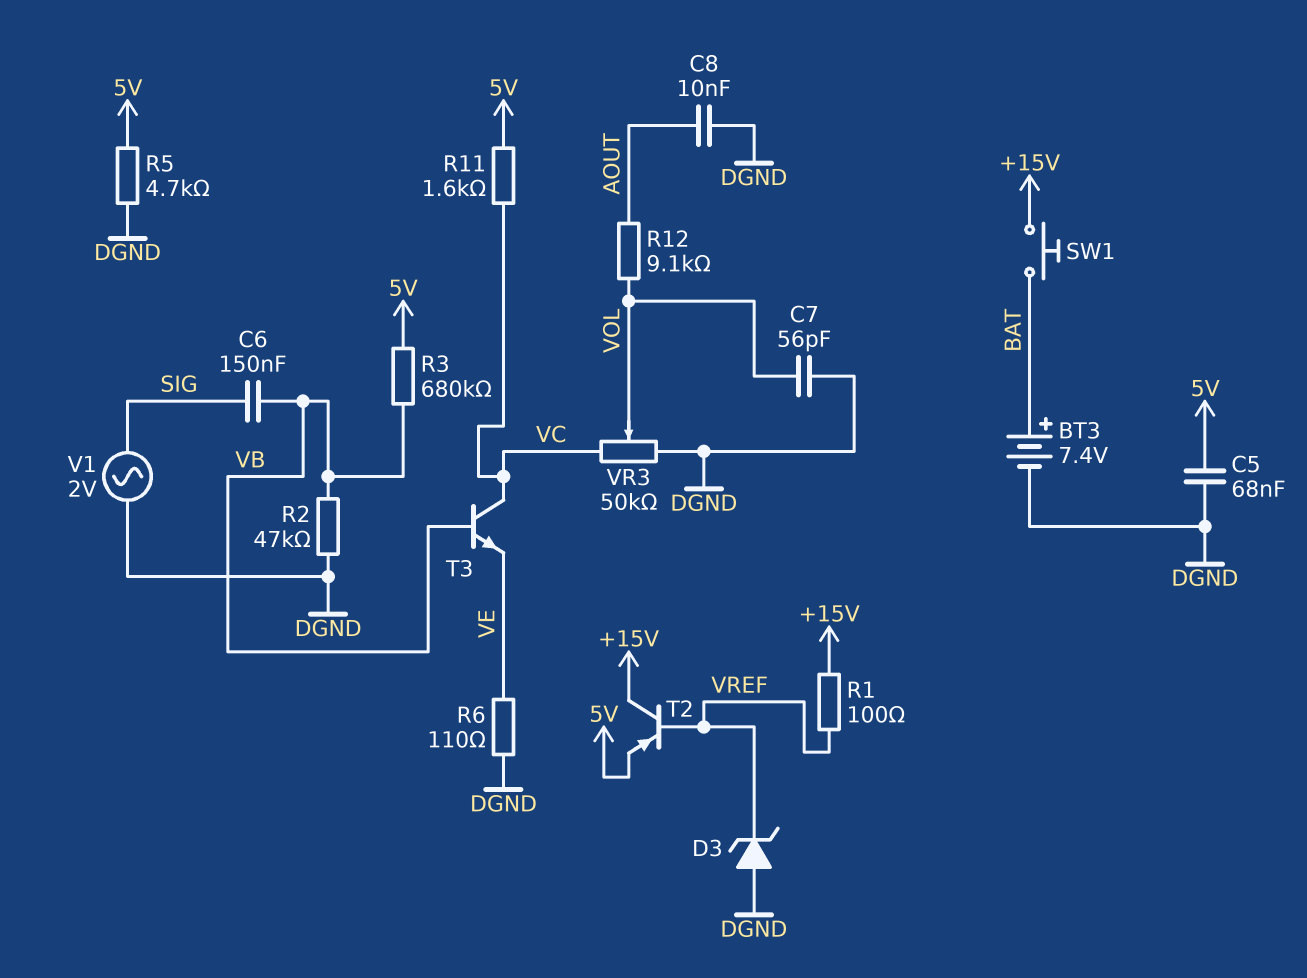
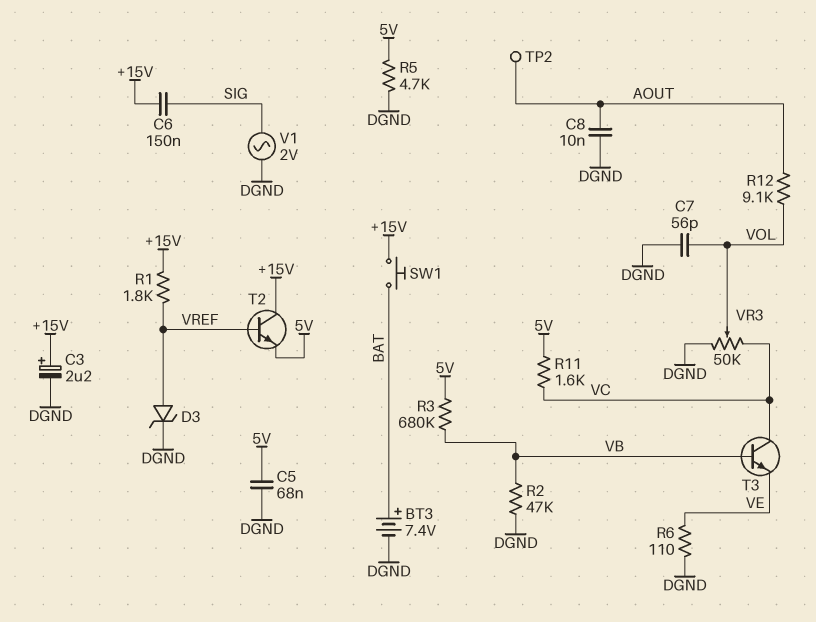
C3: none -> 2.2uF (plus +15V, minus DGND)
C6: 150nF (SIG, VB) -> 150nF (+15V, SIG)
D3: zener (A DGND, K VREF) -> zener (A VREF, K DGND)
R1: 100 (+15V, VREF) -> 1.8k (+15V, VREF)
T2: PNP (B VREF, C +15V, E 5V) -> NPN (B VREF, C +15V, E 5V)
TP2: none -> test point (AOUT)

